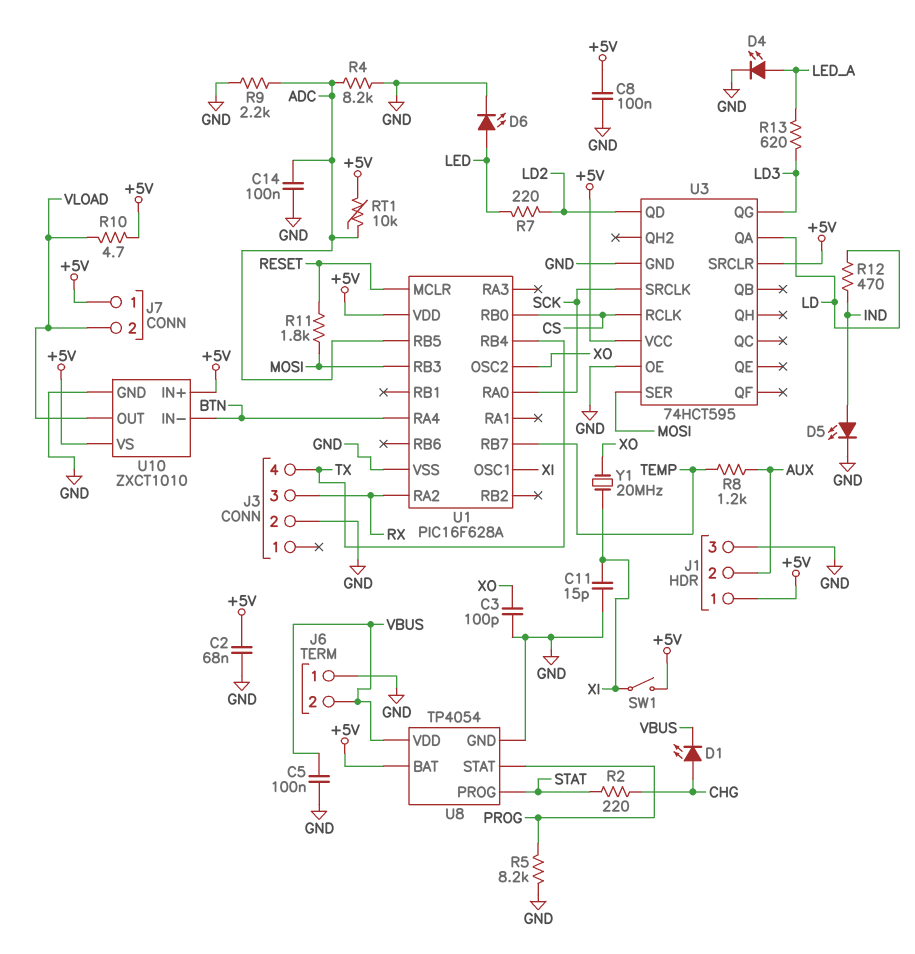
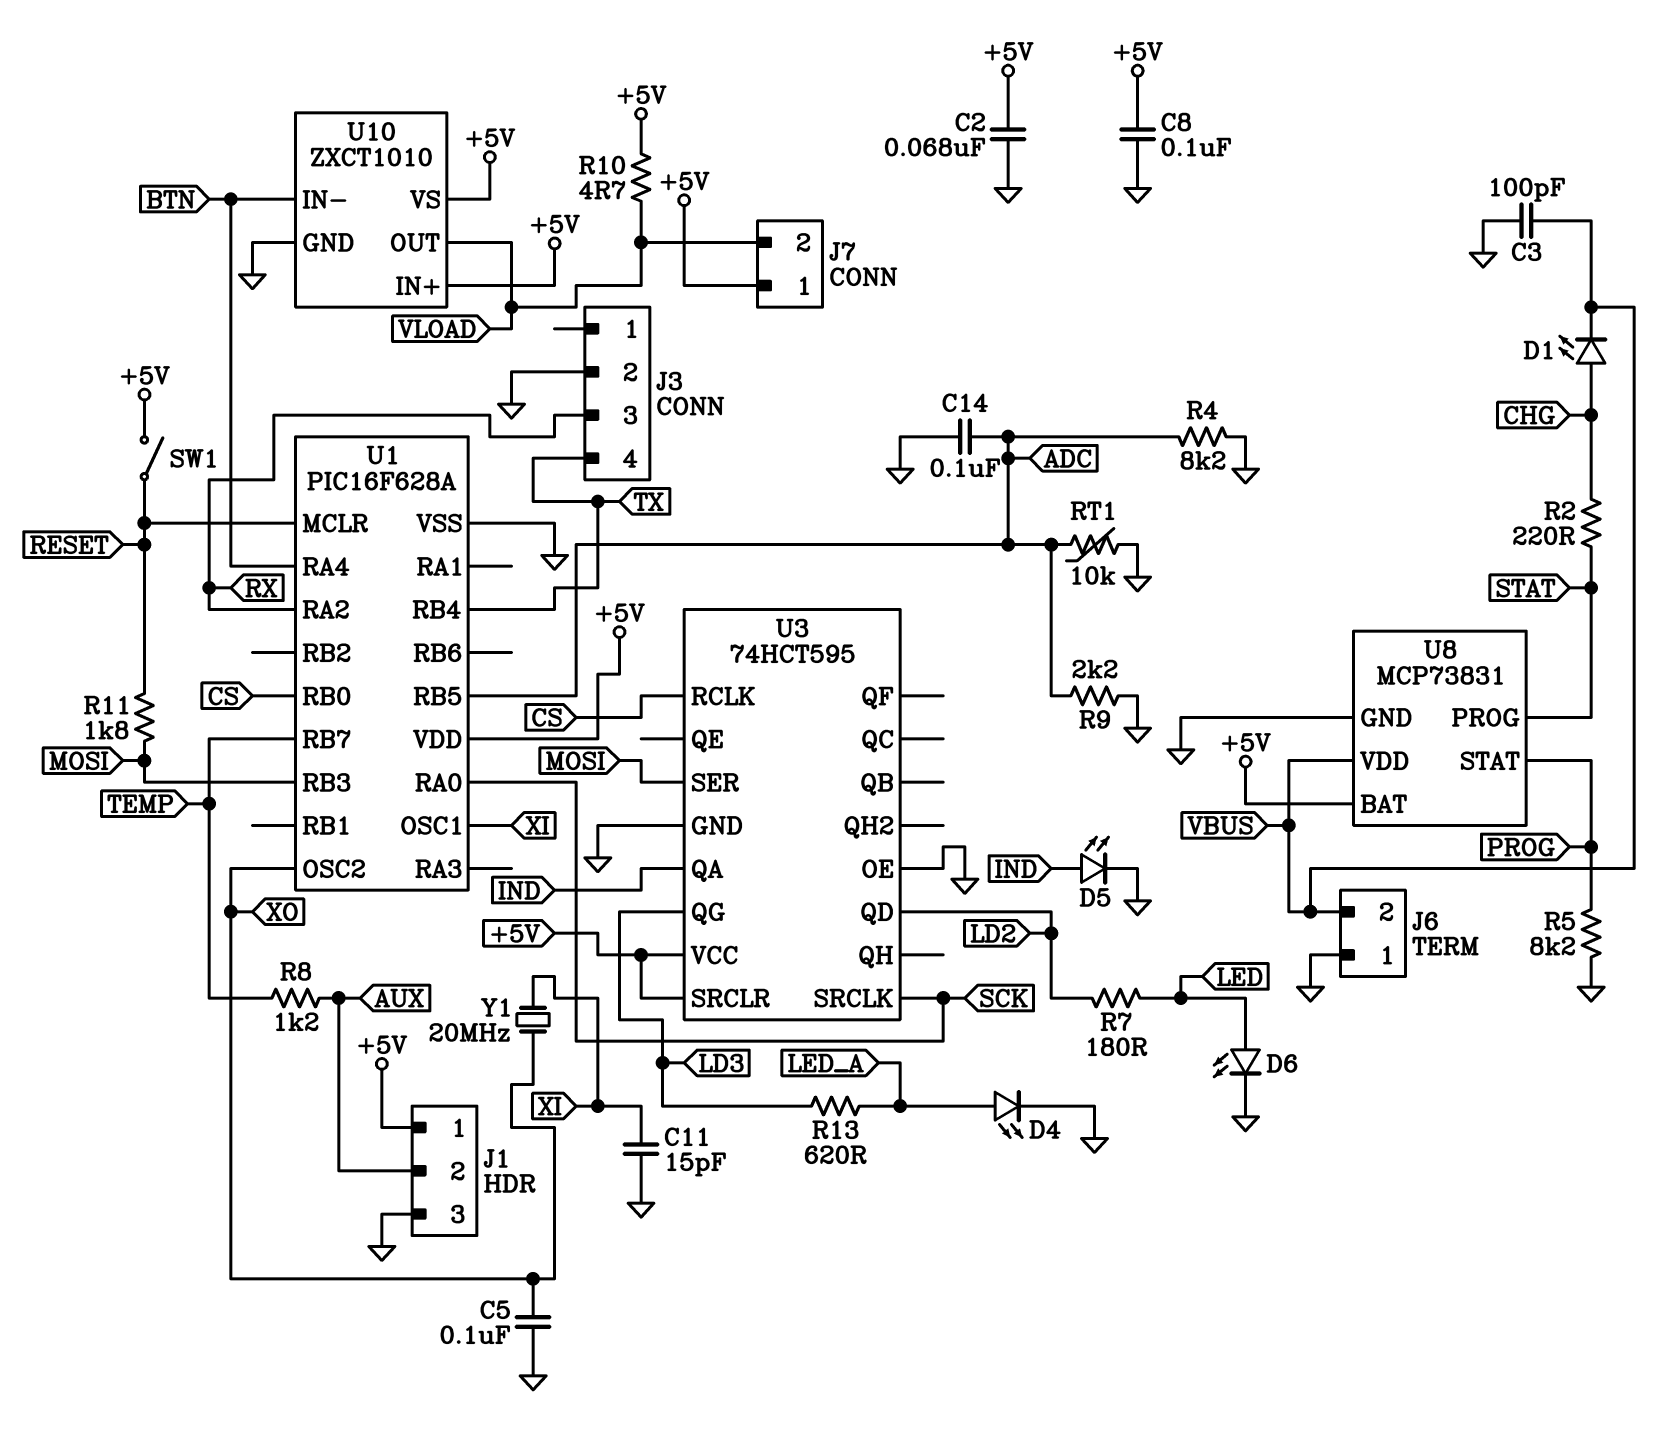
C3: 100pF (GND, XO) -> 100pF (GND, VBUS)
C5: 100nF (GND, VBUS) -> 100nF (GND, XO)
R7: 220 (LD2, LED) -> 180 (LD2, LED)
R12: 470 (IND, LD) -> none
RT1: 10k (+5V, ADC) -> 10k (ADC, GND)
SW1: switch (+5V, XI) -> switch (+5V, RESET)
U3 pin QA: LD -> IND
U8: TP4054 -> MCP73831

